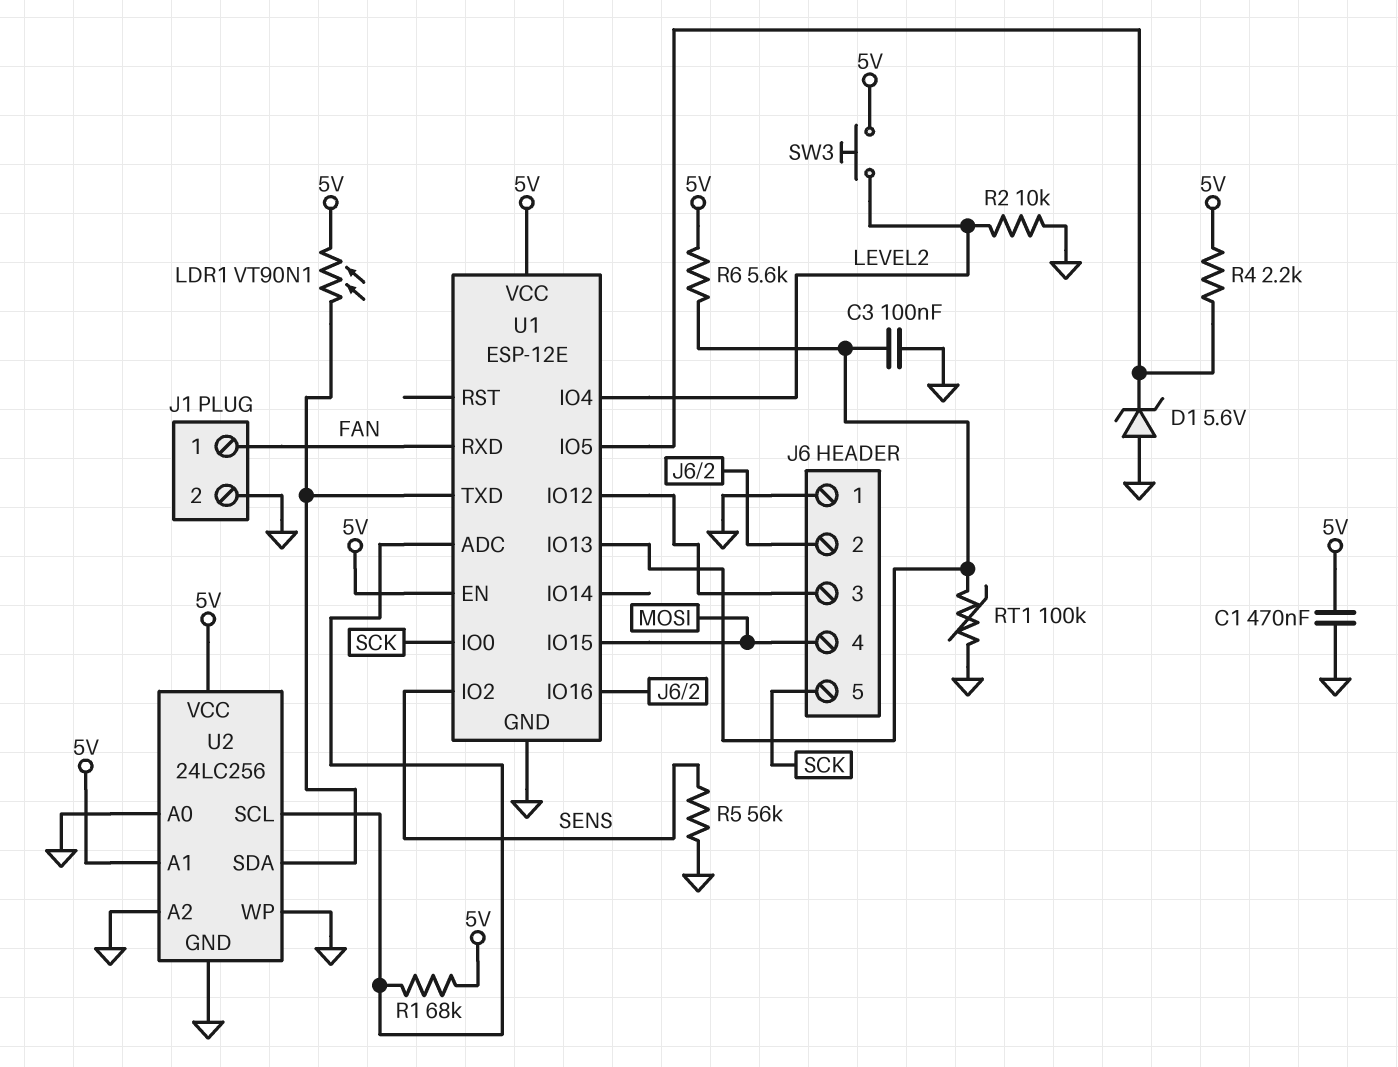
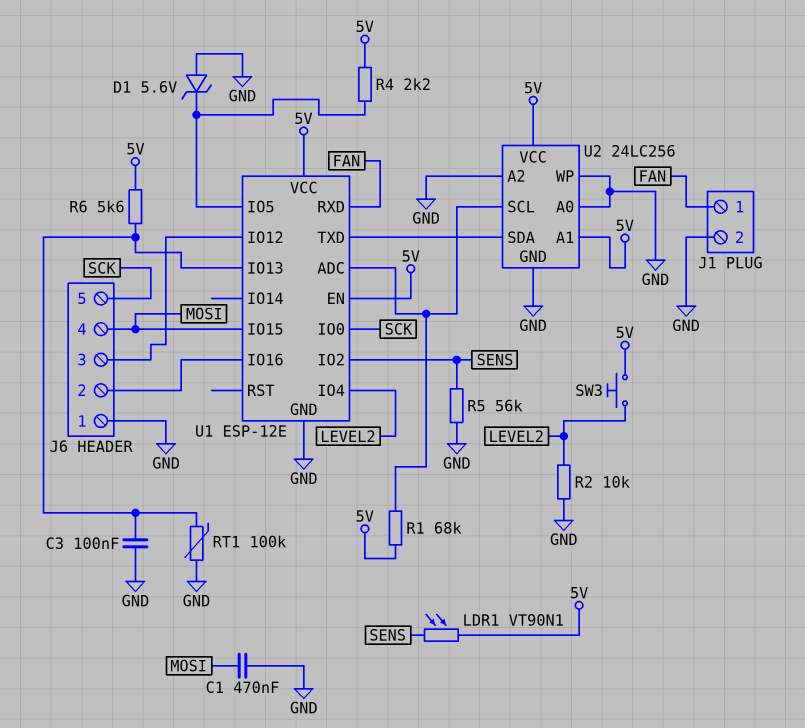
C1: 470nF (5V, GND) -> 470nF (GND, MOSI)
LDR1: VT90N1 (5V, U1/TXD) -> VT90N1 (5V, SENS)

